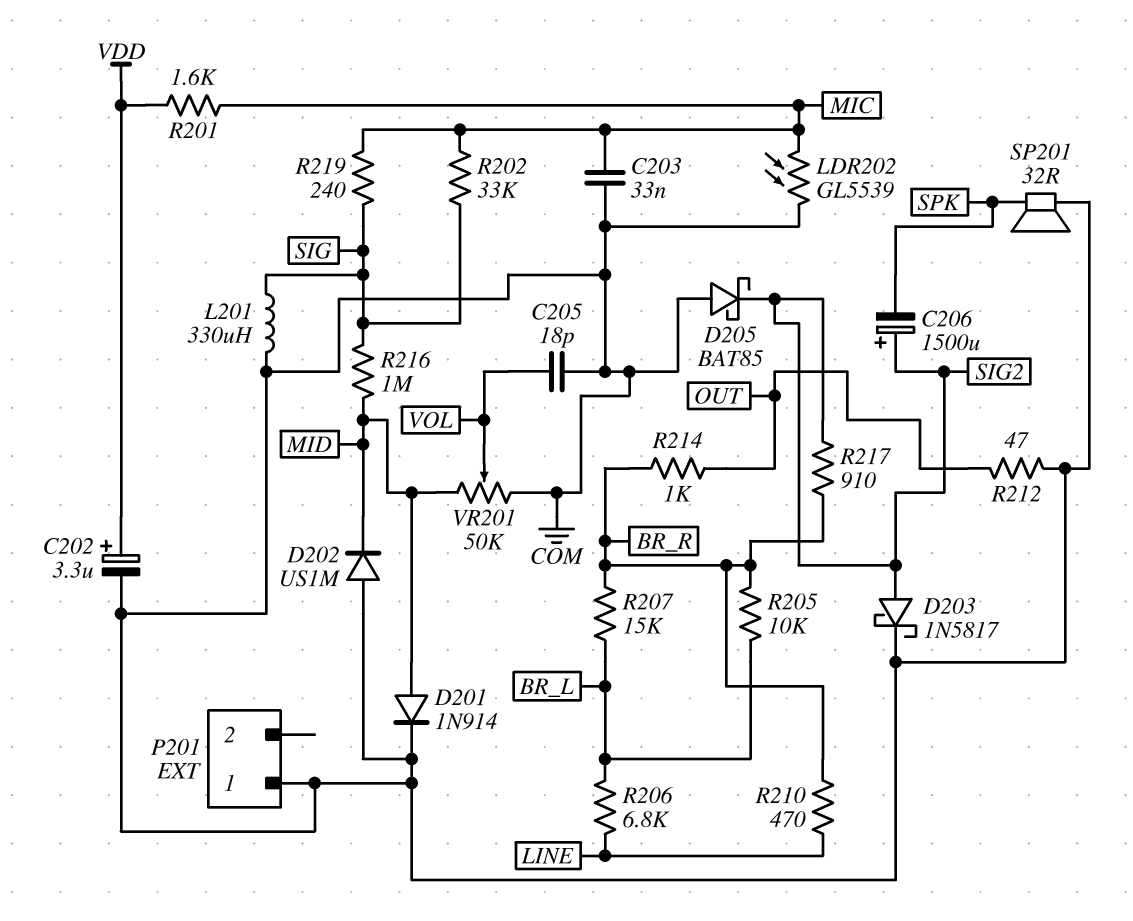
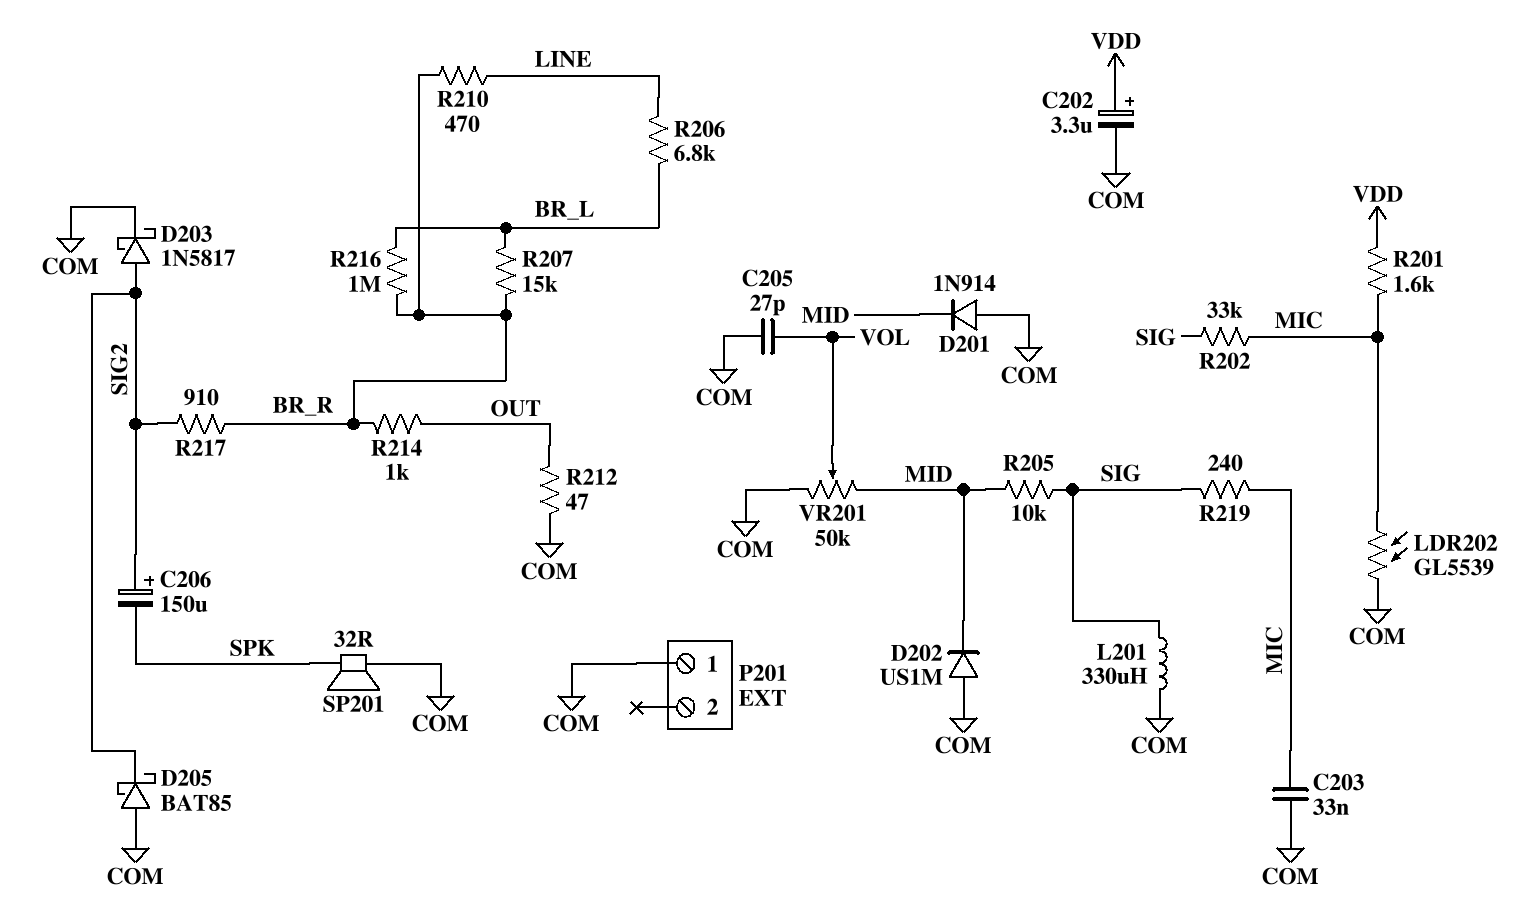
C205: 18pF (COM, VOL) -> 27pF (COM, VOL)
C206: 1500uF (plus SIG2, minus SPK) -> 150uF (plus SIG2, minus SPK)
D201: diode 1N914 (A MID, K COM) -> diode 1N914 (A COM, K MID)
R205: 10k (BR_L, BR_R) -> 10k (MID, SIG)
R216: 1M (MID, SIG) -> 1M (BR_L, BR_R)

